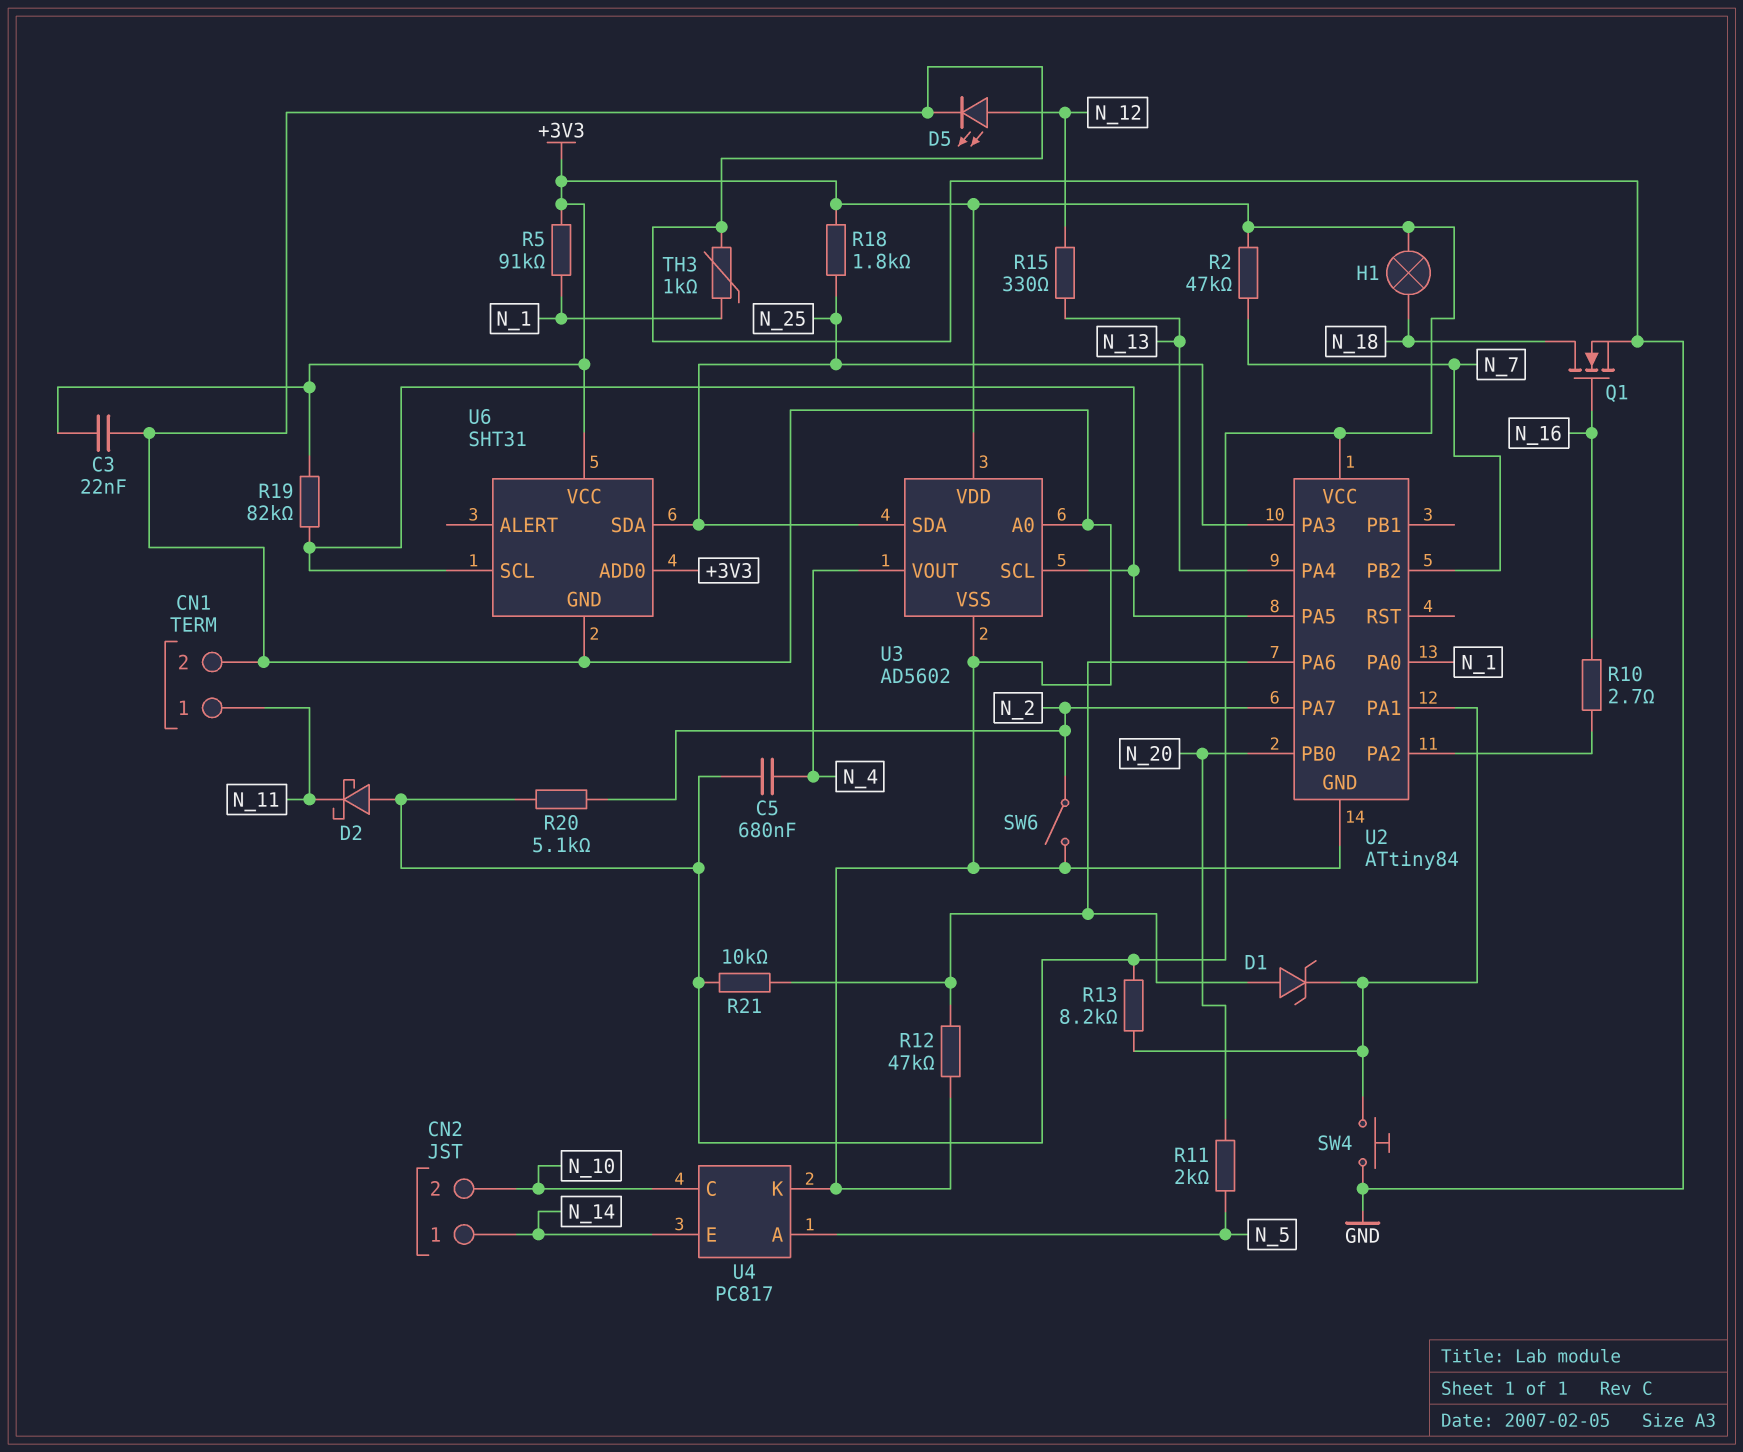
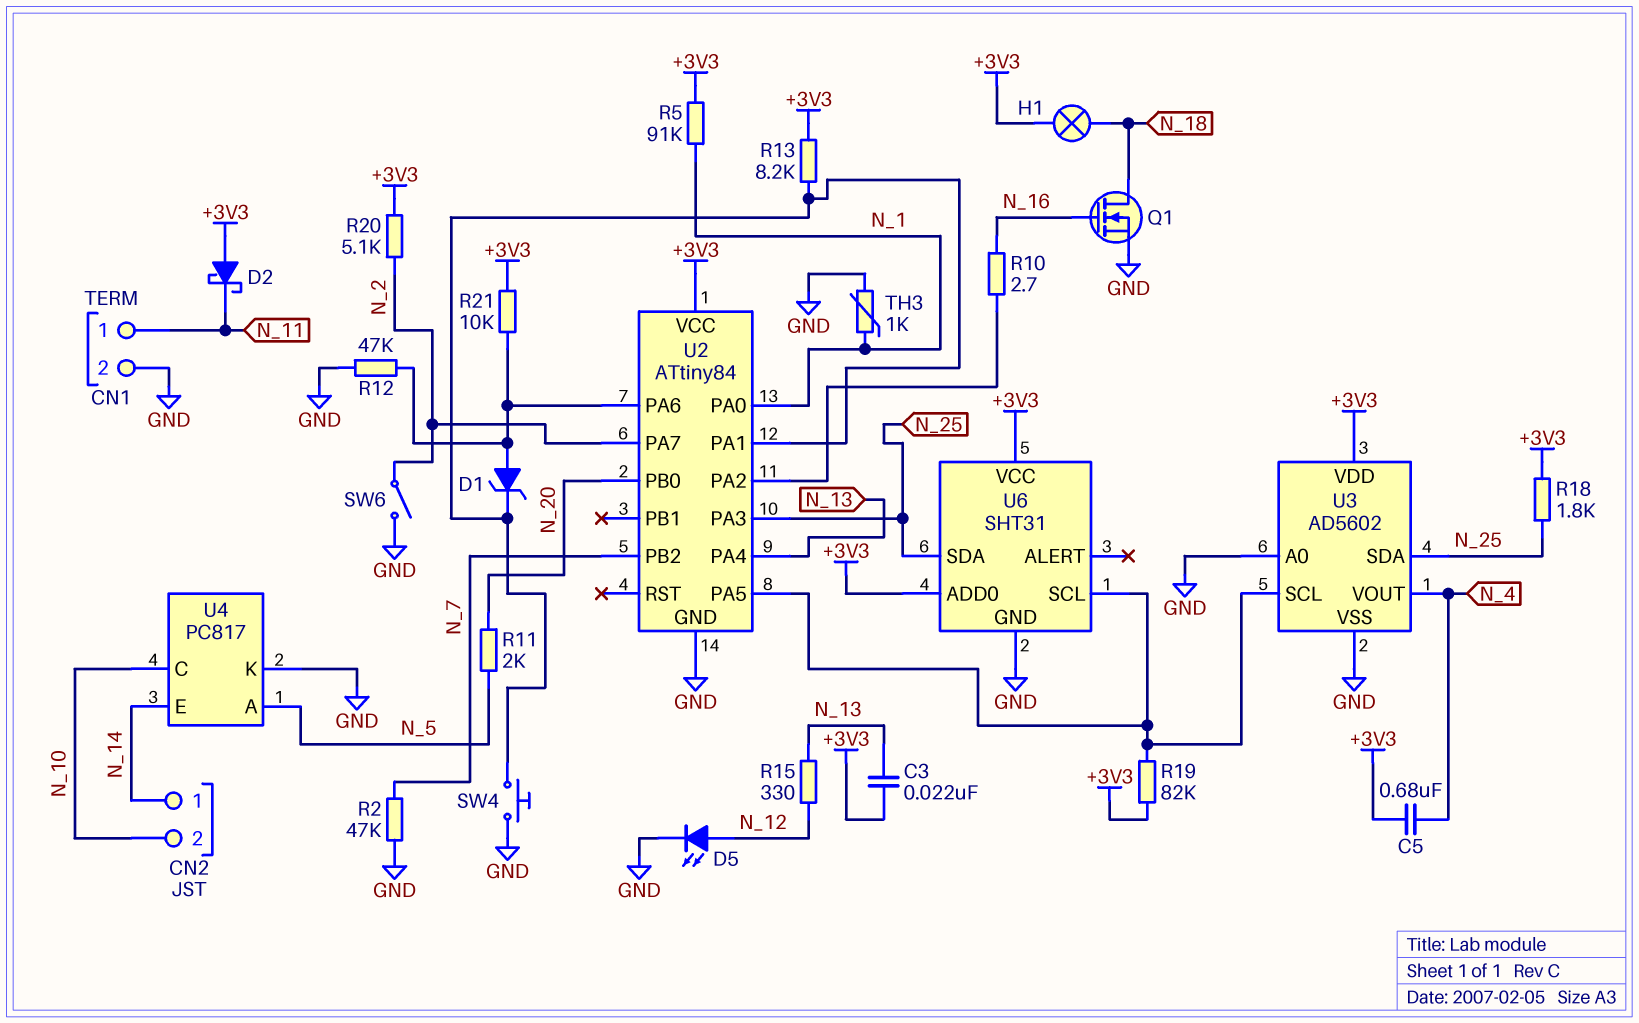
C3: 22nF (+3V3, GND) -> 22nF (+3V3, N_13)
R2: 47k (+3V3, N_7) -> 47k (GND, N_7)

